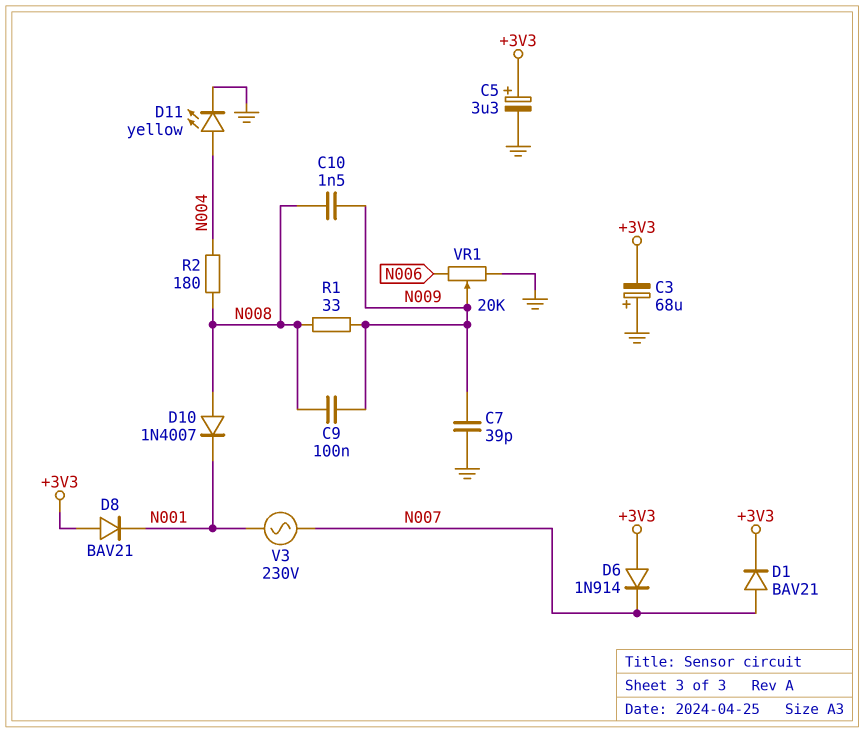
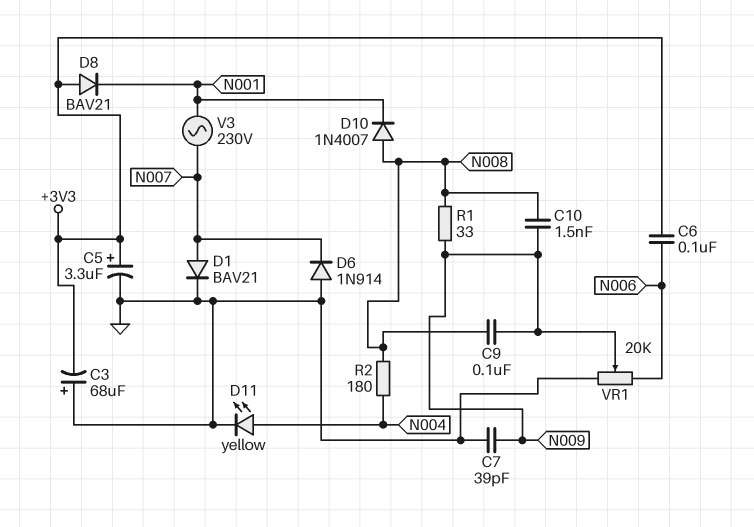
C6: none -> 100nF (+3V3, N006)
D1: diode BAV21 (A N007, K +3V3) -> diode BAV21 (A N007, K GND)
D6: diode 1N914 (A +3V3, K N007) -> diode 1N914 (A GND, K N007)

